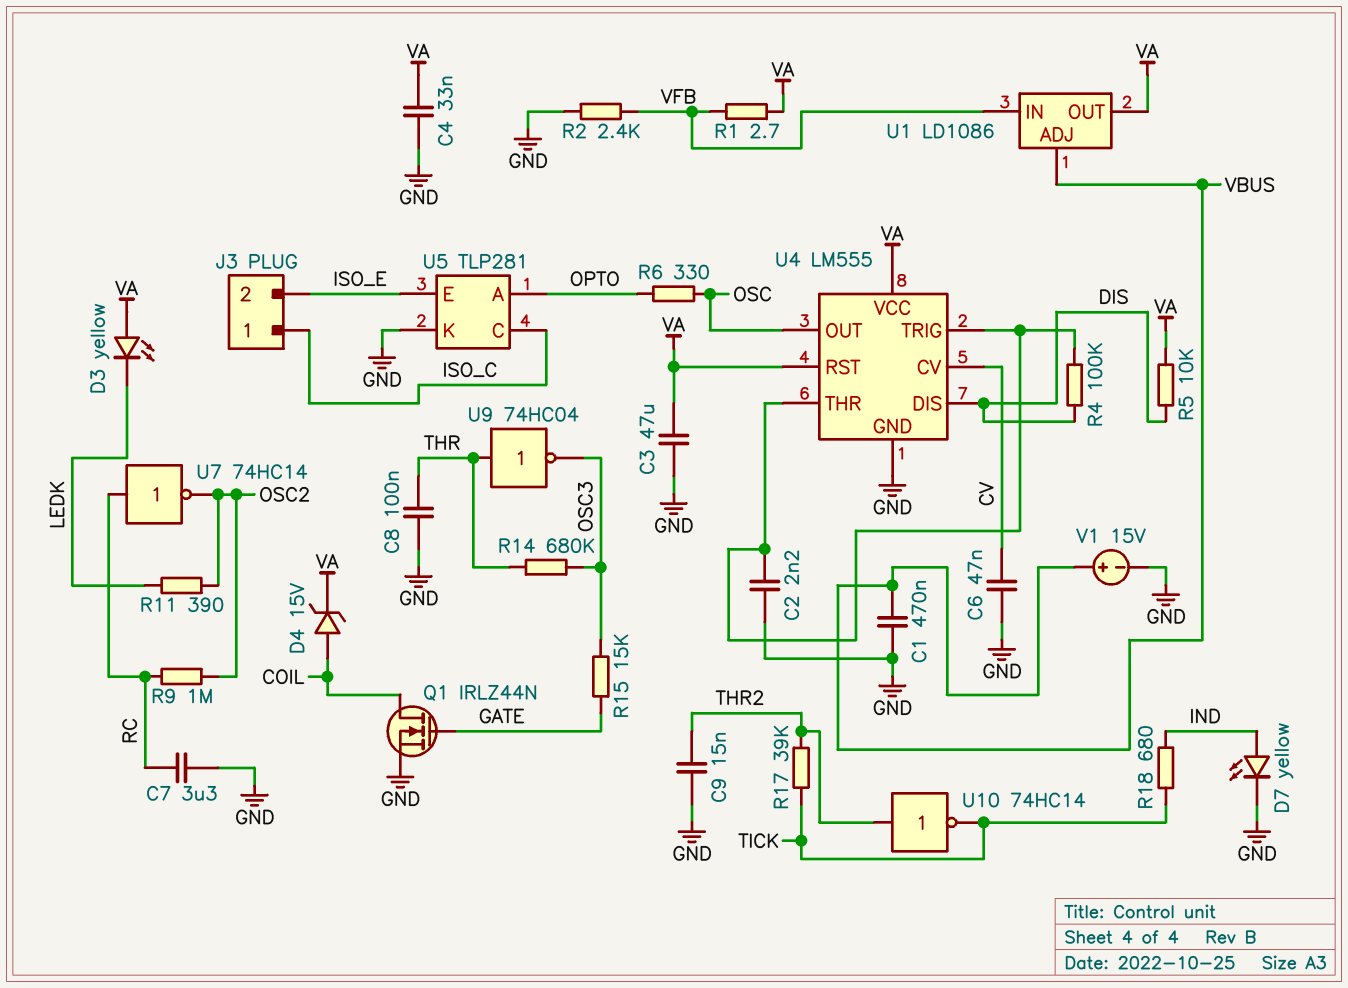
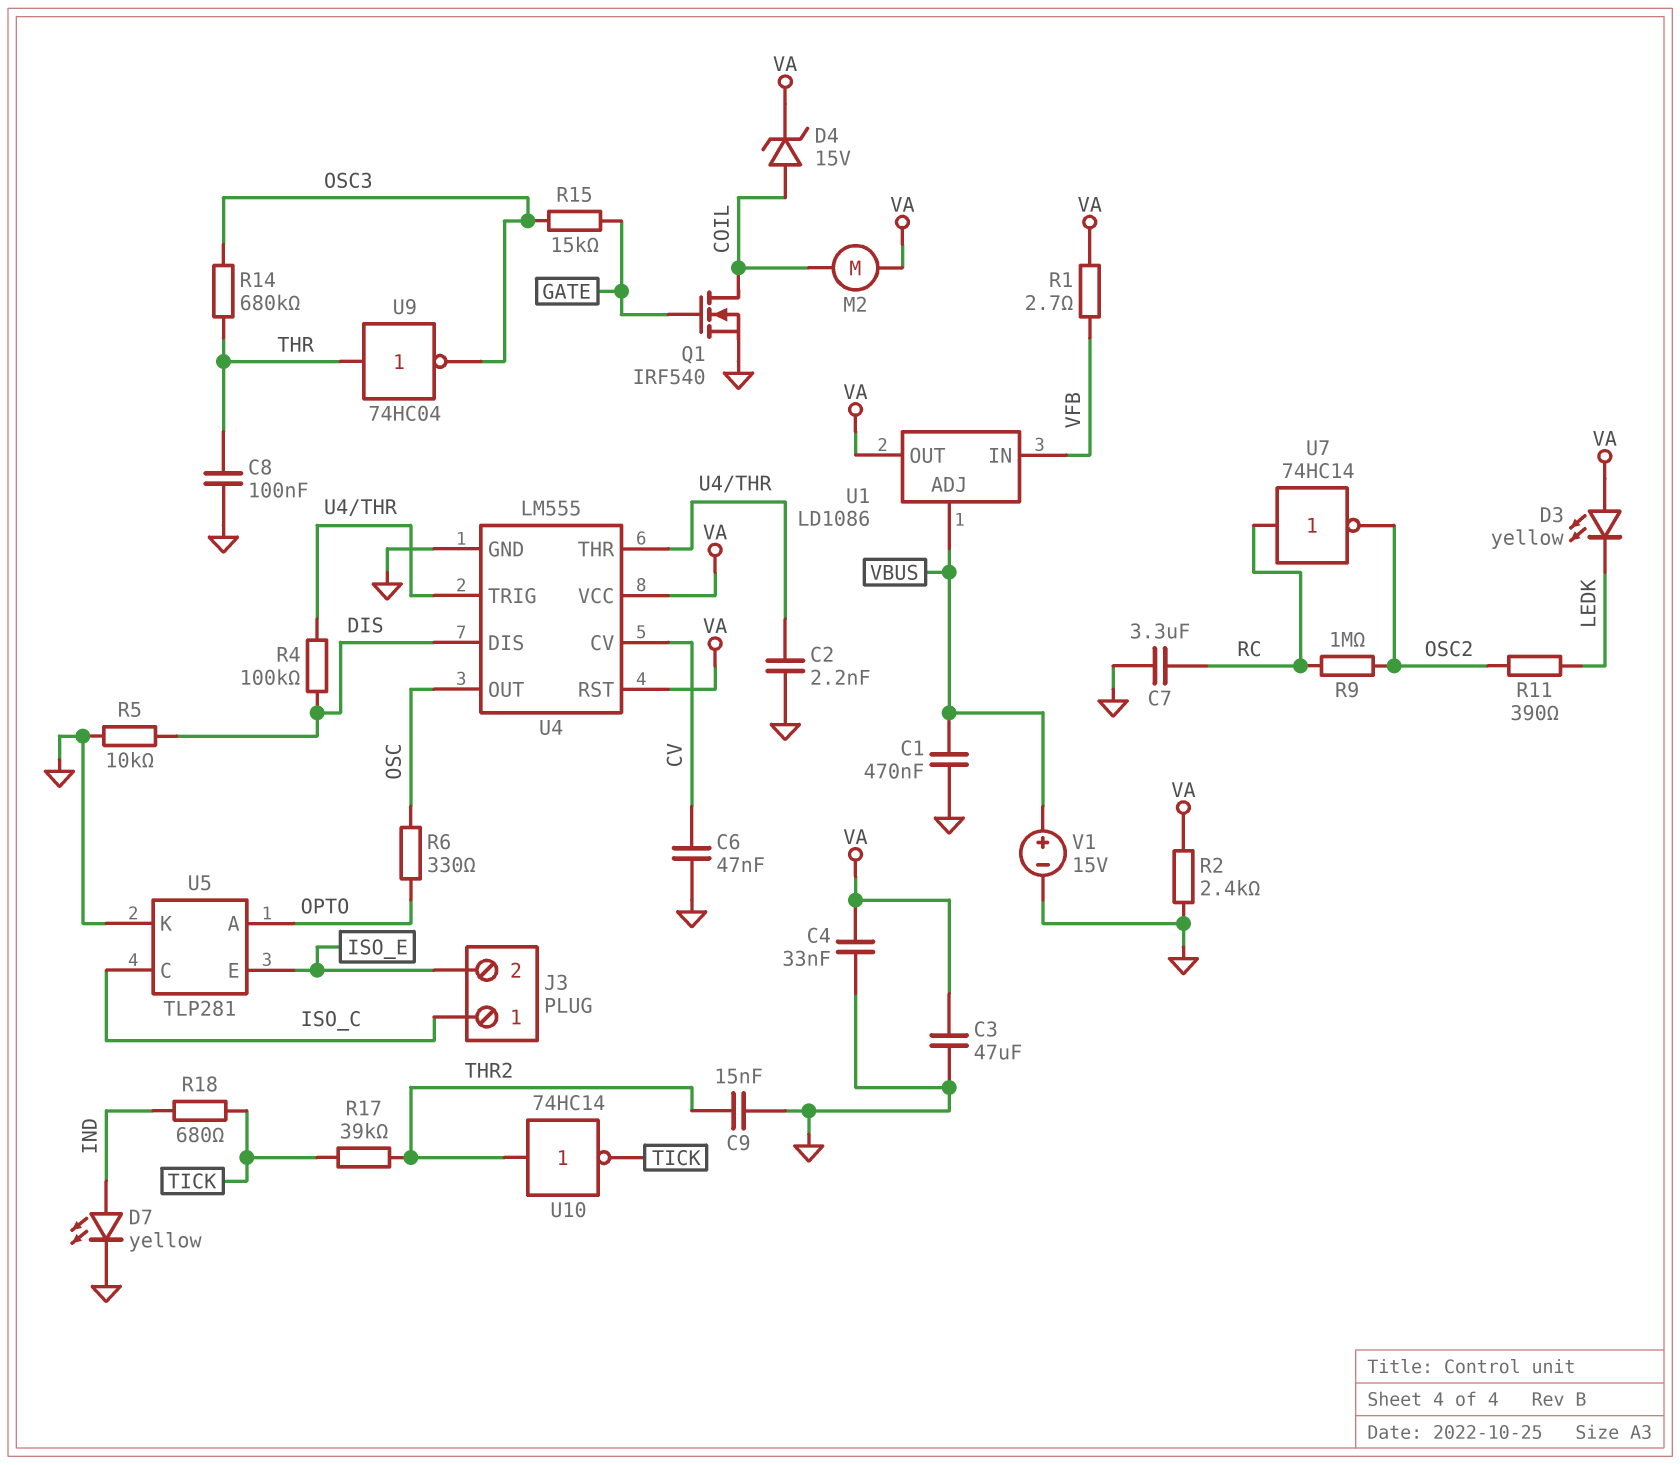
M2: none -> motor (COIL, VA)
Q1: NMOS IRLZ44N (G GATE, D COIL, S GND) -> NMOS IRF540 (G GATE, D COIL, S GND)
R2: 2.4k (GND, VFB) -> 2.4k (GND, VA)
R5: 10k (DIS, VA) -> 10k (DIS, GND)

